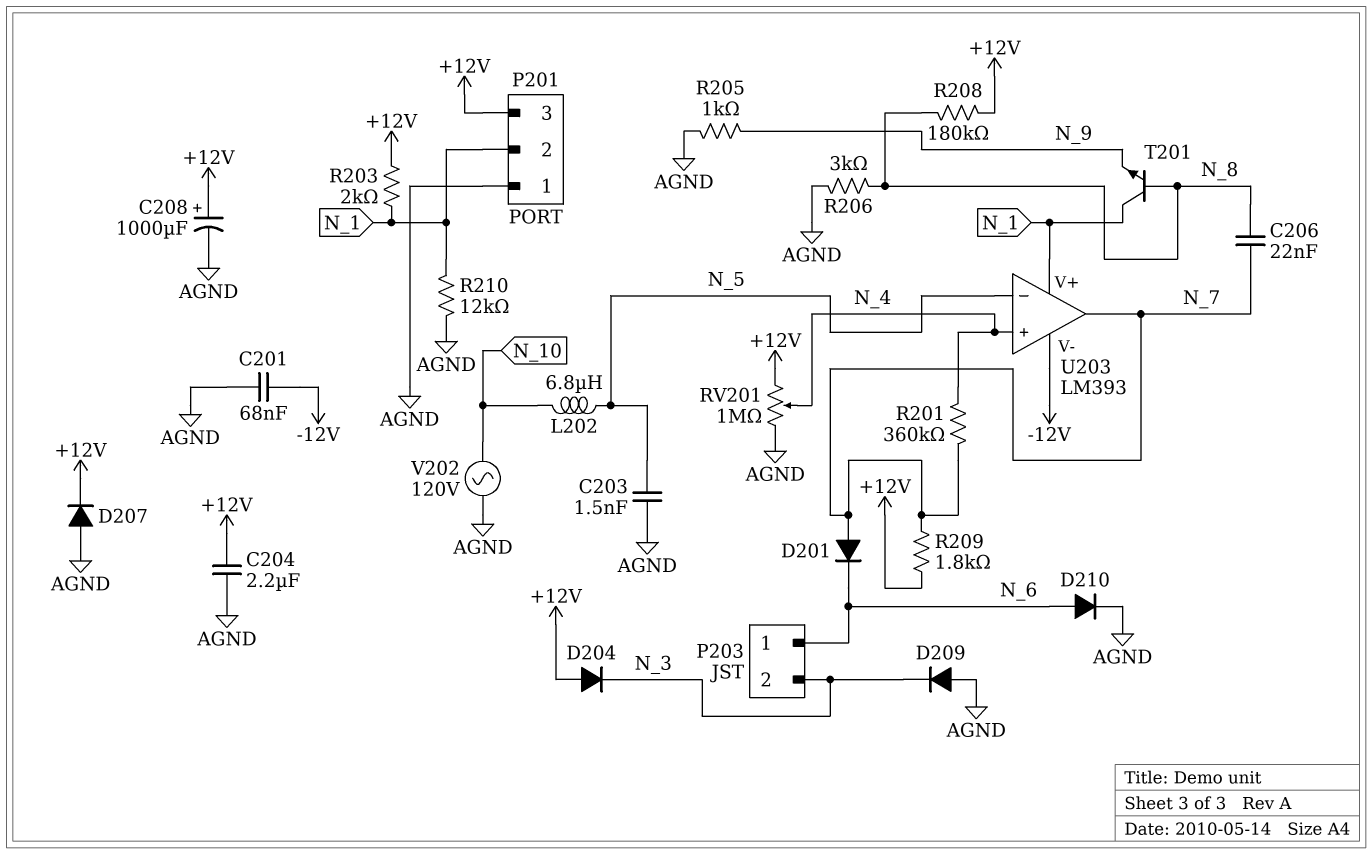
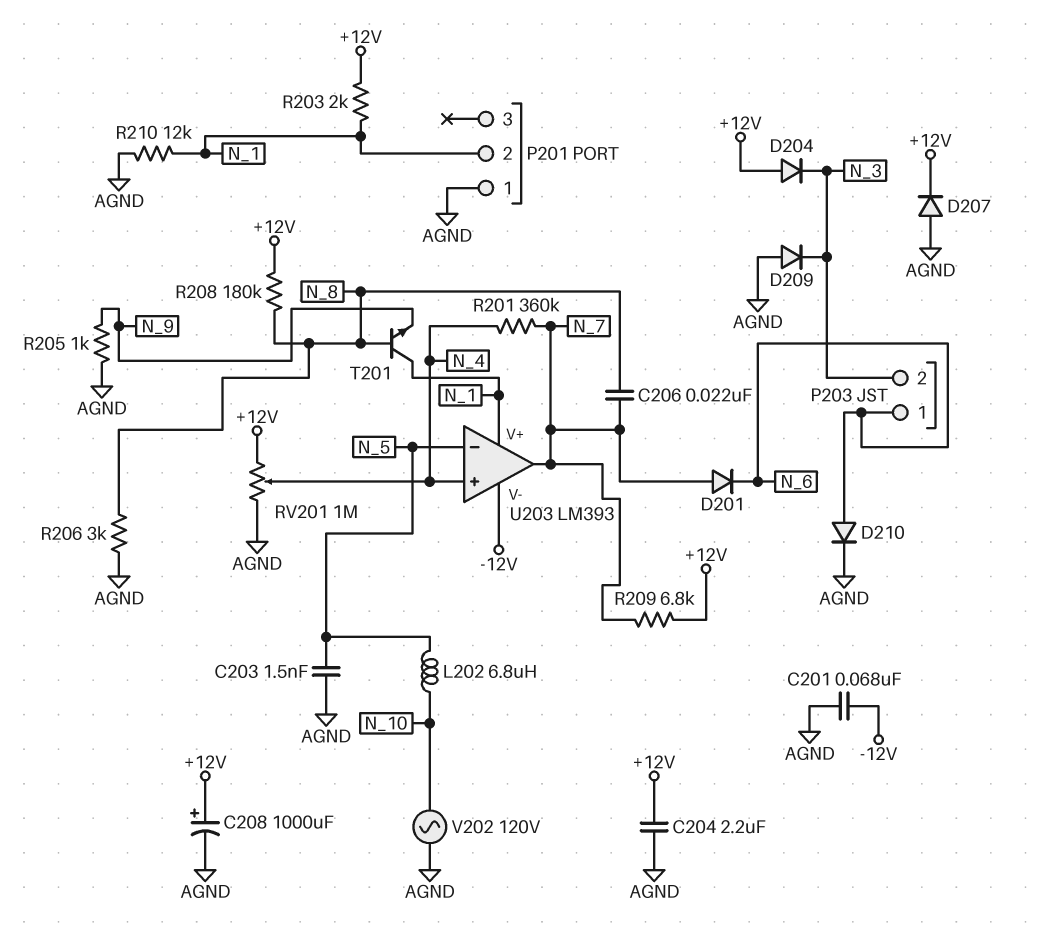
P201 pin 3: +12V -> none
R209: 1.8k (+12V, N_7) -> 6.8k (+12V, N_7)

